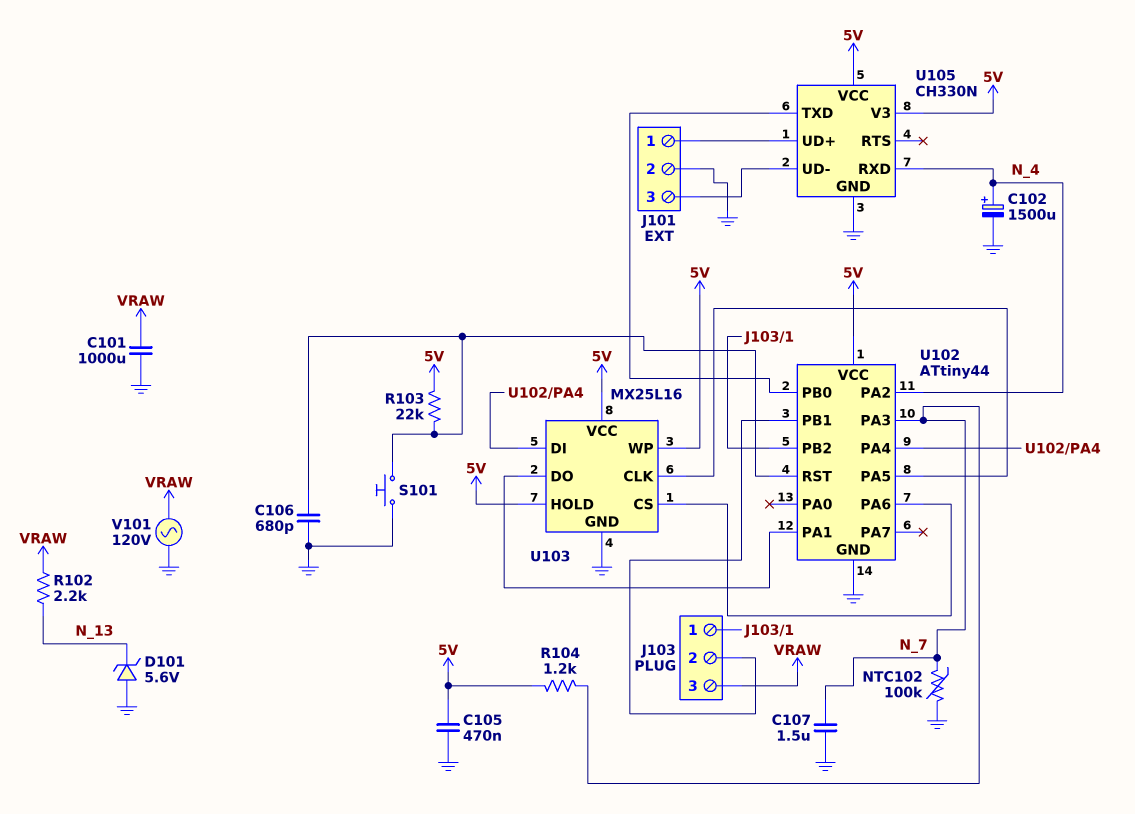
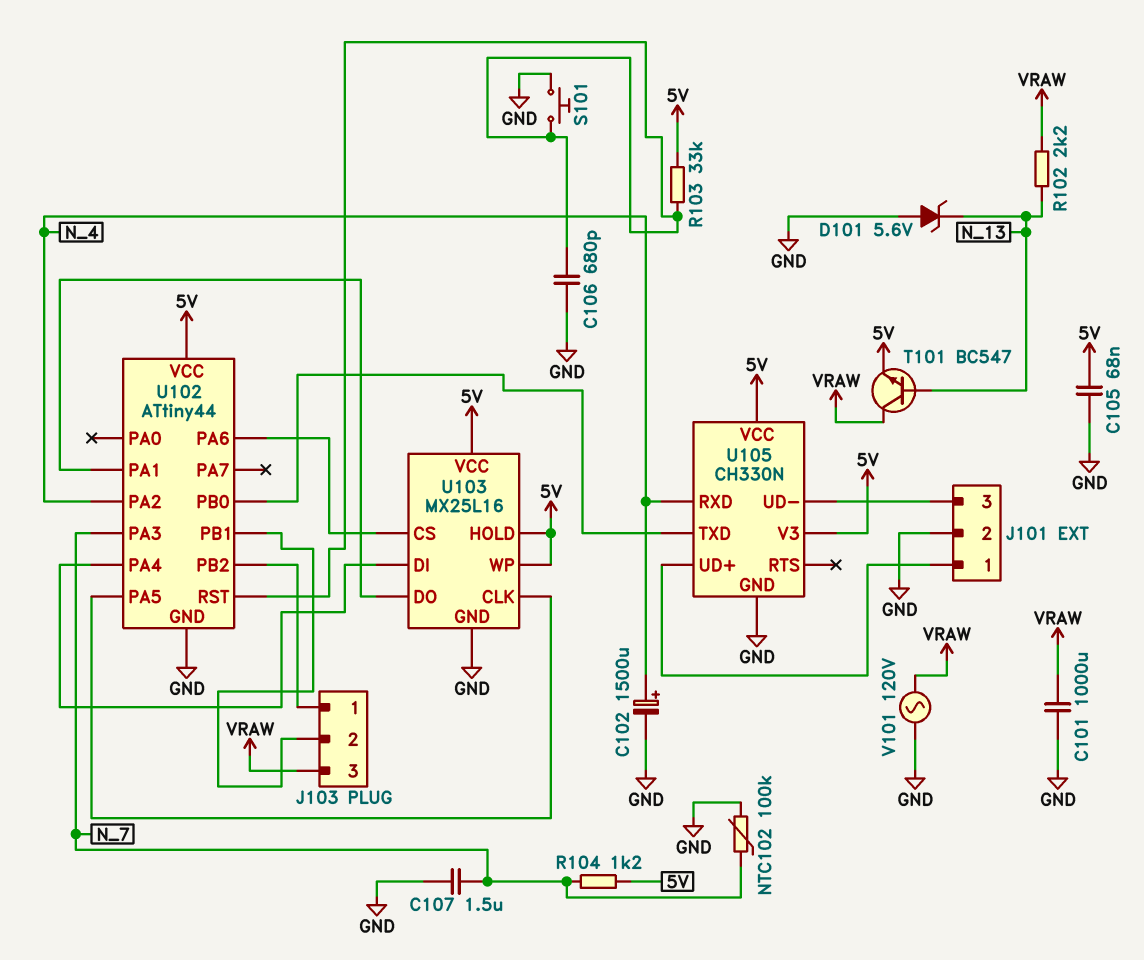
C105: 470nF (5V, GND) -> 68nF (5V, GND)
R103: 22k (5V, U102/RST) -> 33k (5V, U102/RST)
T101: none -> NPN BC547 (B N_13, C VRAW, E 5V)

